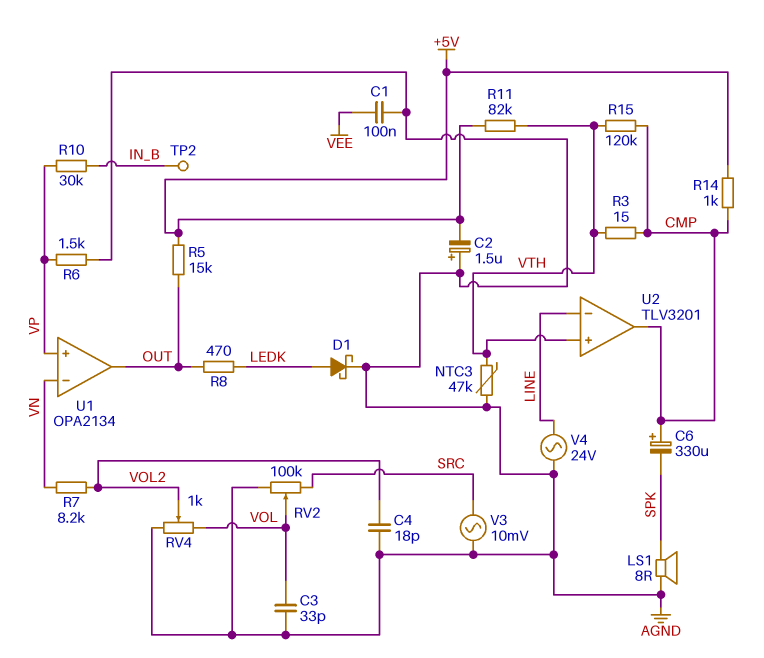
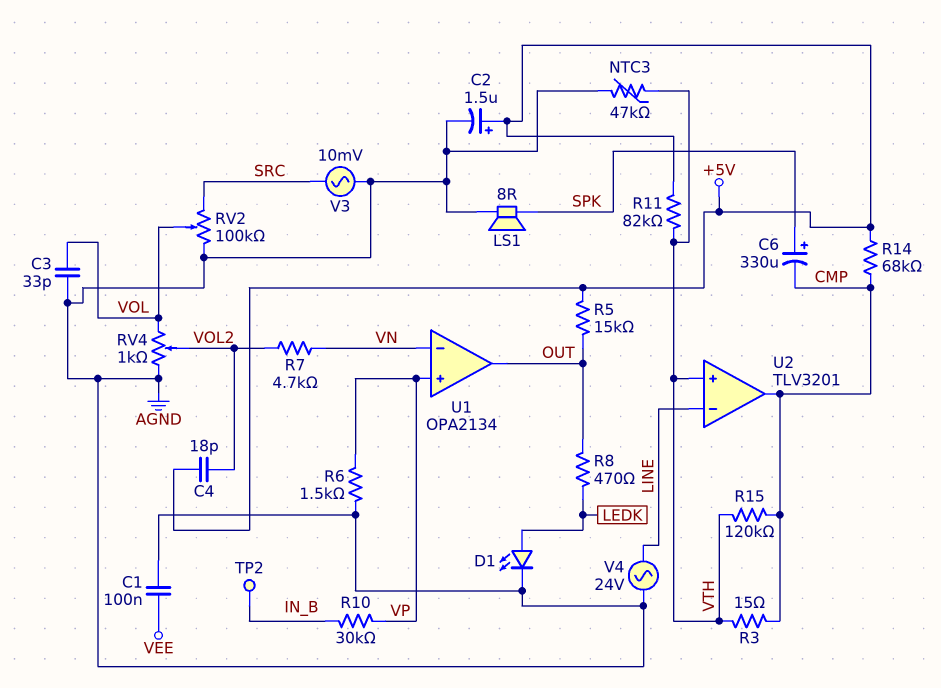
C2: 1.5uF (plus AGND, minus +5V) -> 1.5uF (plus +5V, minus AGND)
C4: 18pF (AGND, VOL2) -> 18pF (+5V, VOL2)
C6: 330uF (plus CMP, minus SPK) -> 330uF (plus SPK, minus CMP)
D1: schottky (A LEDK, K AGND) -> LED (A LEDK, K AGND)
R7: 8.2k (VN, VOL2) -> 4.7k (VN, VOL2)
R14: 1k (+5V, CMP) -> 68k (+5V, CMP)

